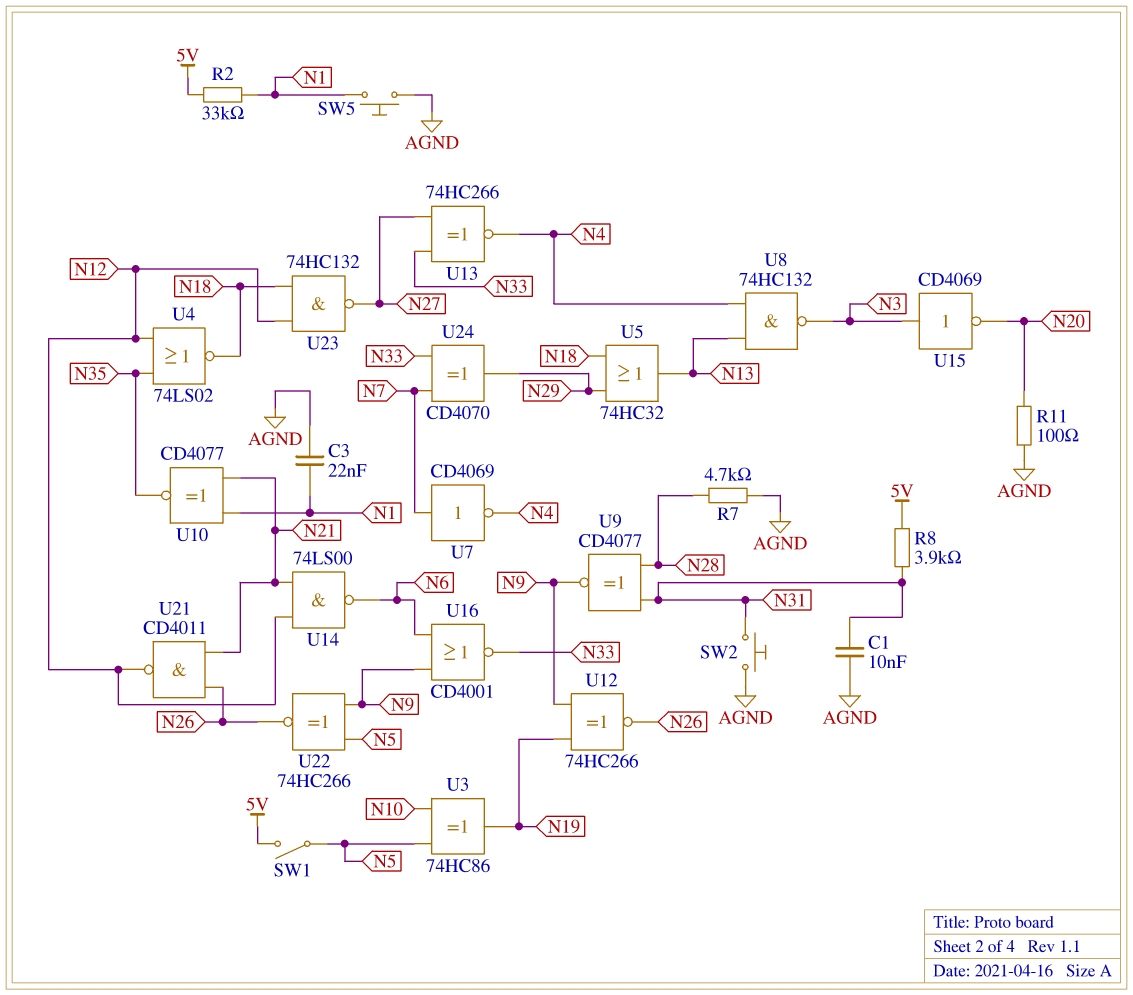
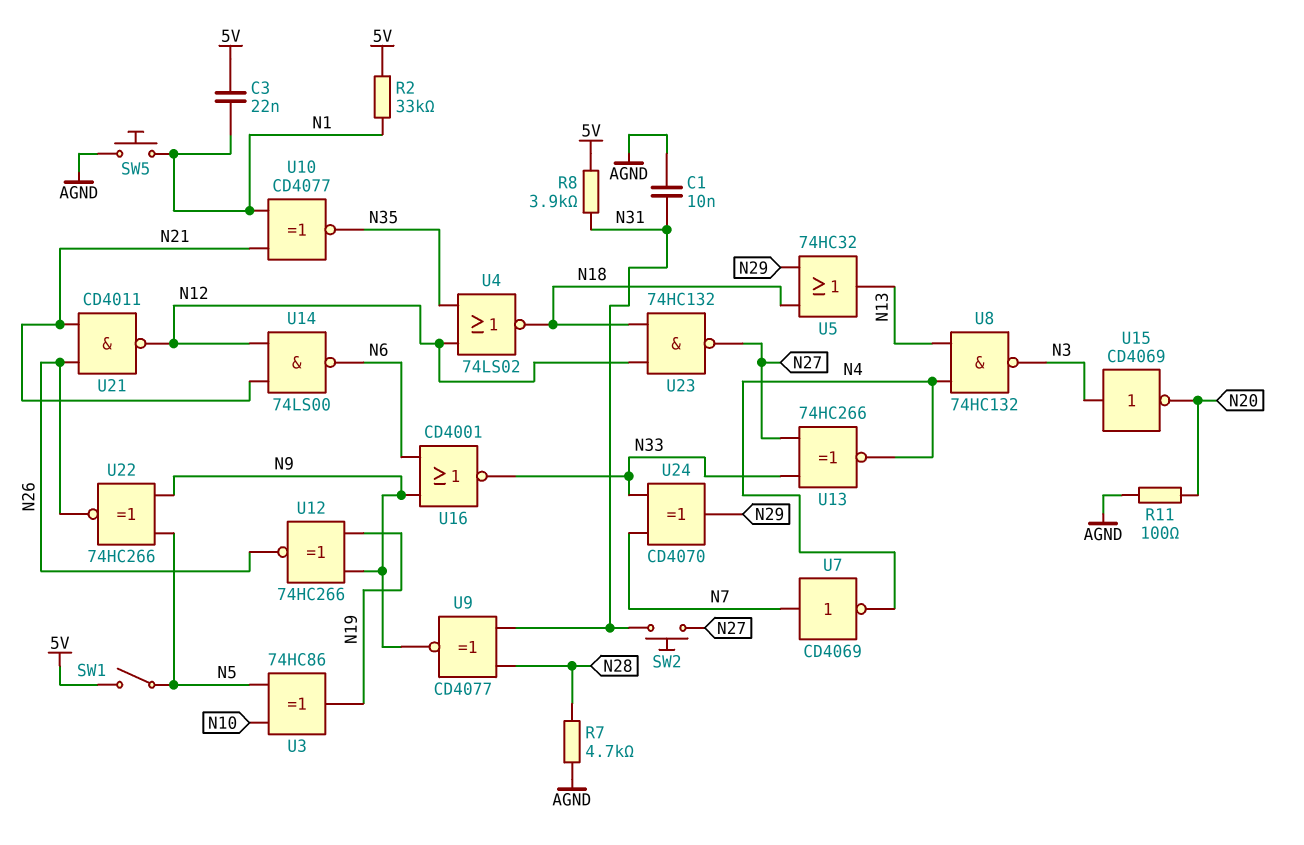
C3: 22nF (AGND, N1) -> 22nF (5V, N1)
SW2: button (AGND, N31) -> button (N27, N31)

